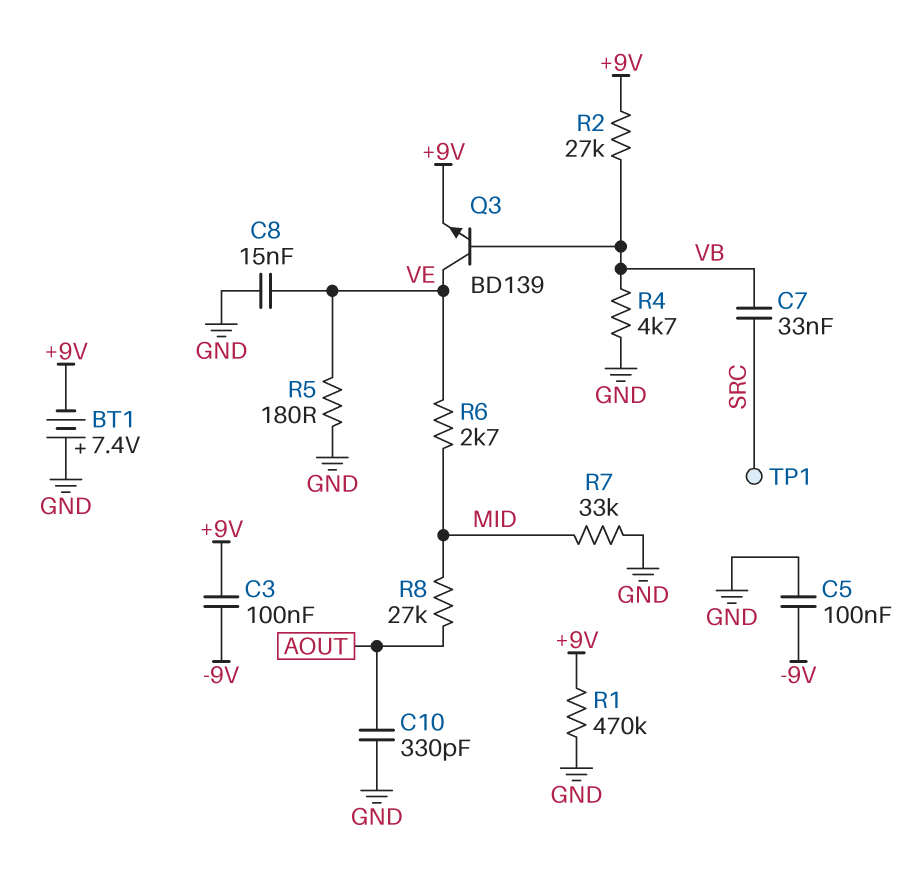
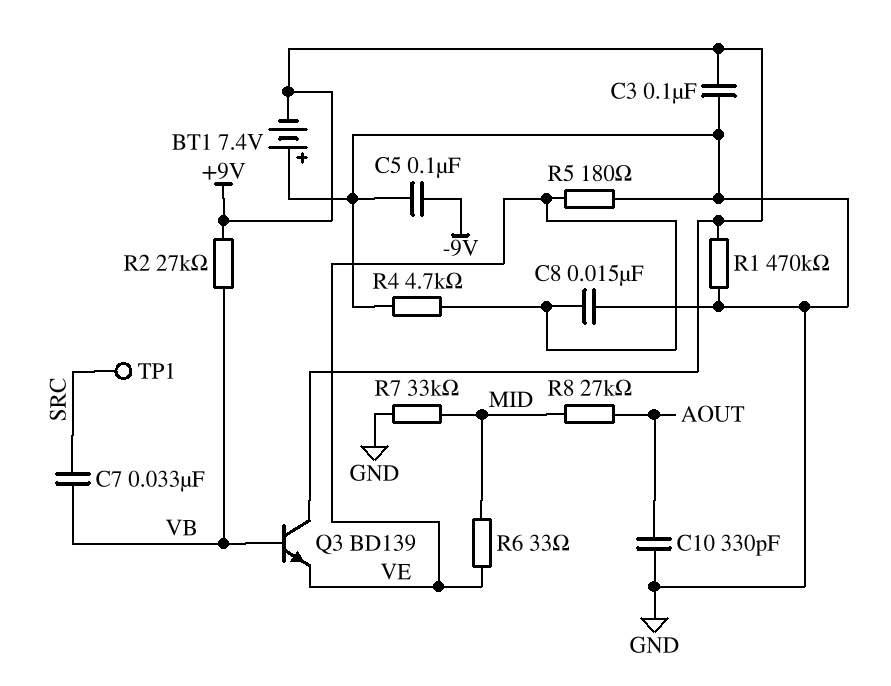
C3: 100nF (+9V, -9V) -> 100nF (+9V, GND)
Q3: NPN BD139 (B VB, C VE, E +9V) -> NPN BD139 (B VB, C +9V, E VE)
R4: 4.7k (GND, VB) -> 4.7k (GND, VE)
R6: 2.7k (MID, VE) -> 33 (MID, VE)

